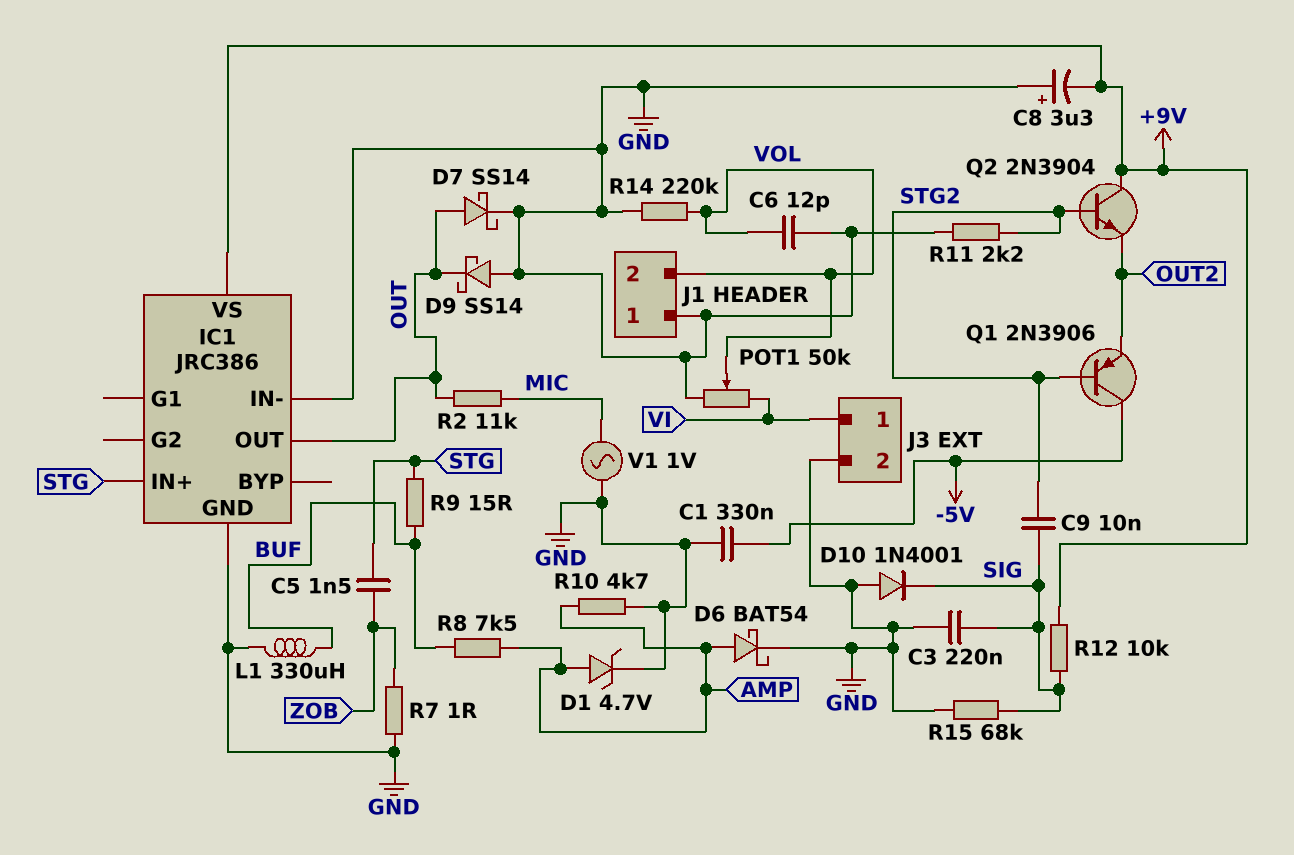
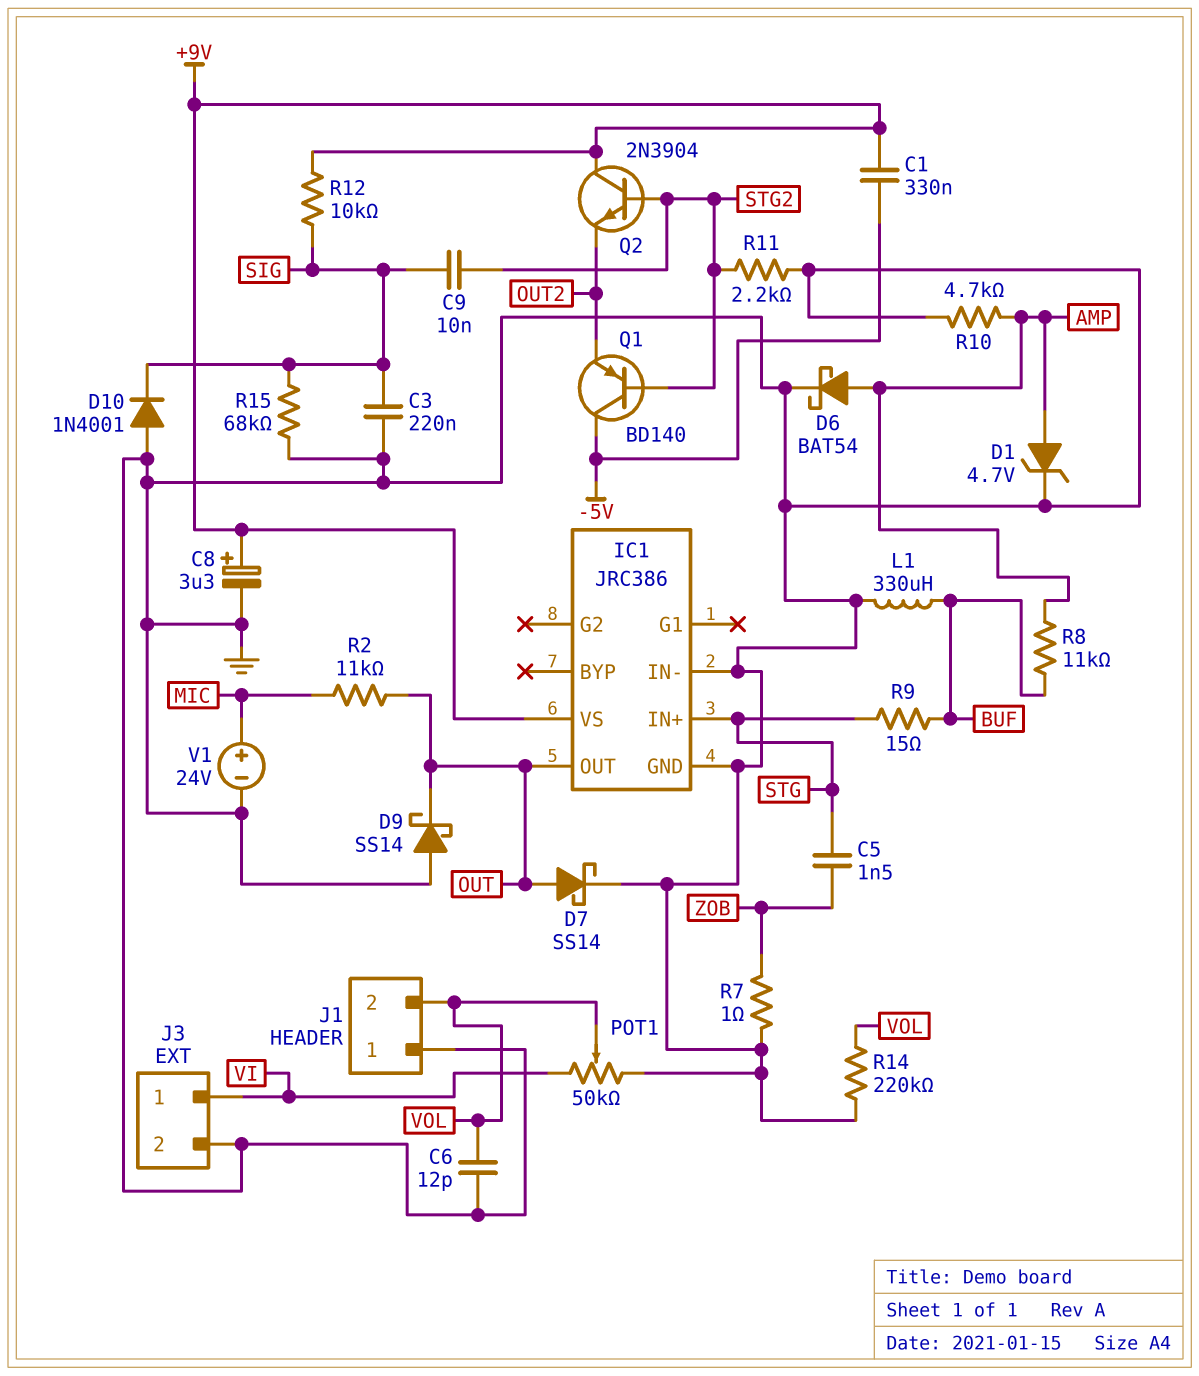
C1: 330nF (-5V, GND) -> 330nF (+9V, -5V)
C8: 3.3uF (plus GND, minus +9V) -> 3.3uF (plus +9V, minus GND)
Q1: PNP 2N3906 (B STG2, C -5V, E OUT2) -> PNP BD140 (B STG2, C -5V, E OUT2)
R8: 7.5k (AMP, BUF) -> 11k (AMP, BUF)
V1: AC 1V (GND, MIC) -> 24V (plus MIC, minus GND)

